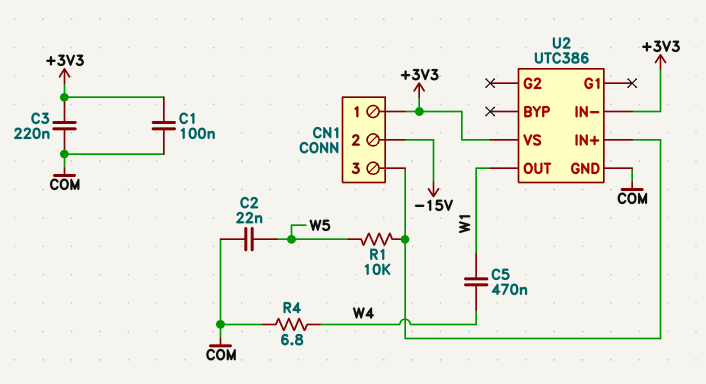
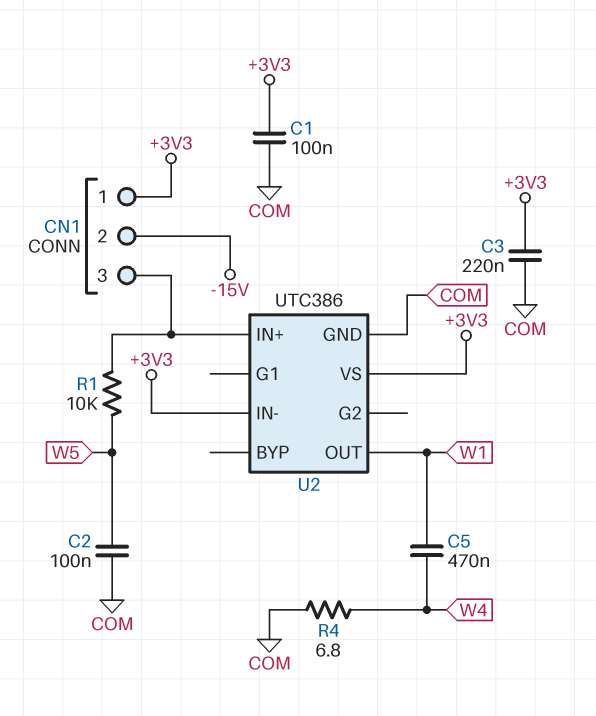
C2: 22nF (COM, W5) -> 100nF (COM, W5)

